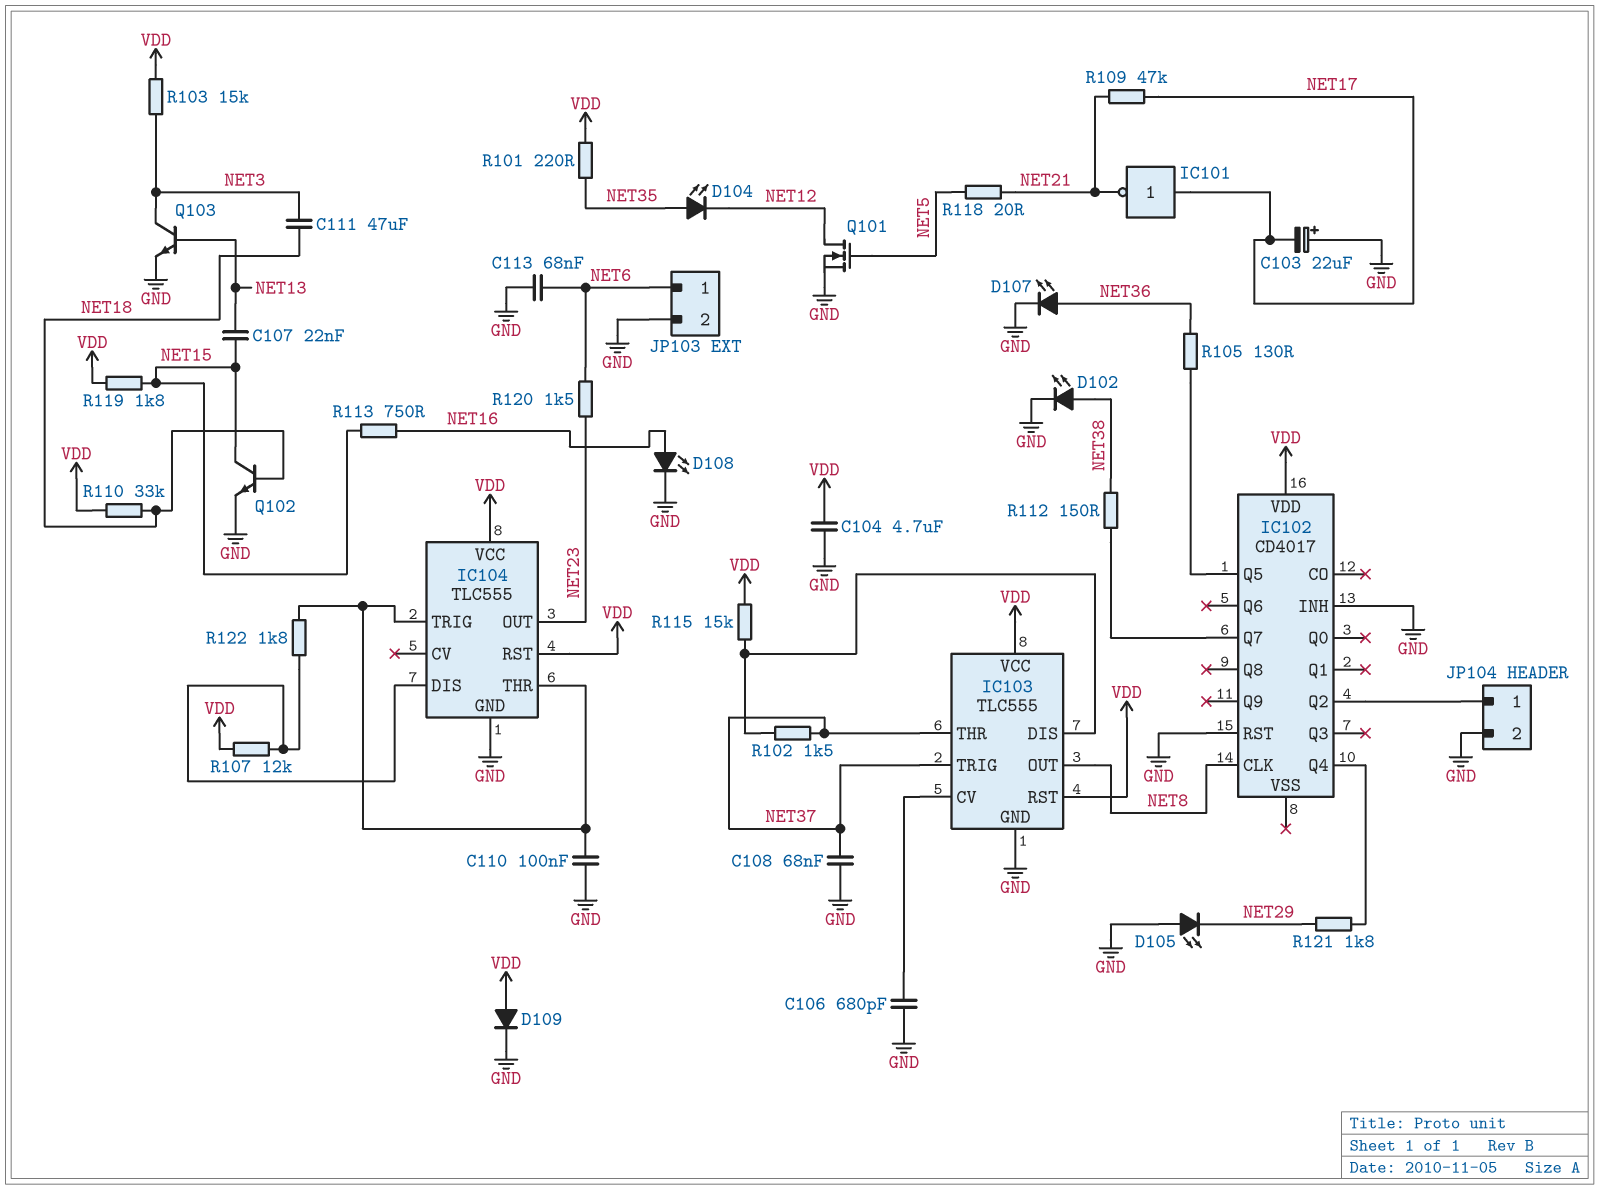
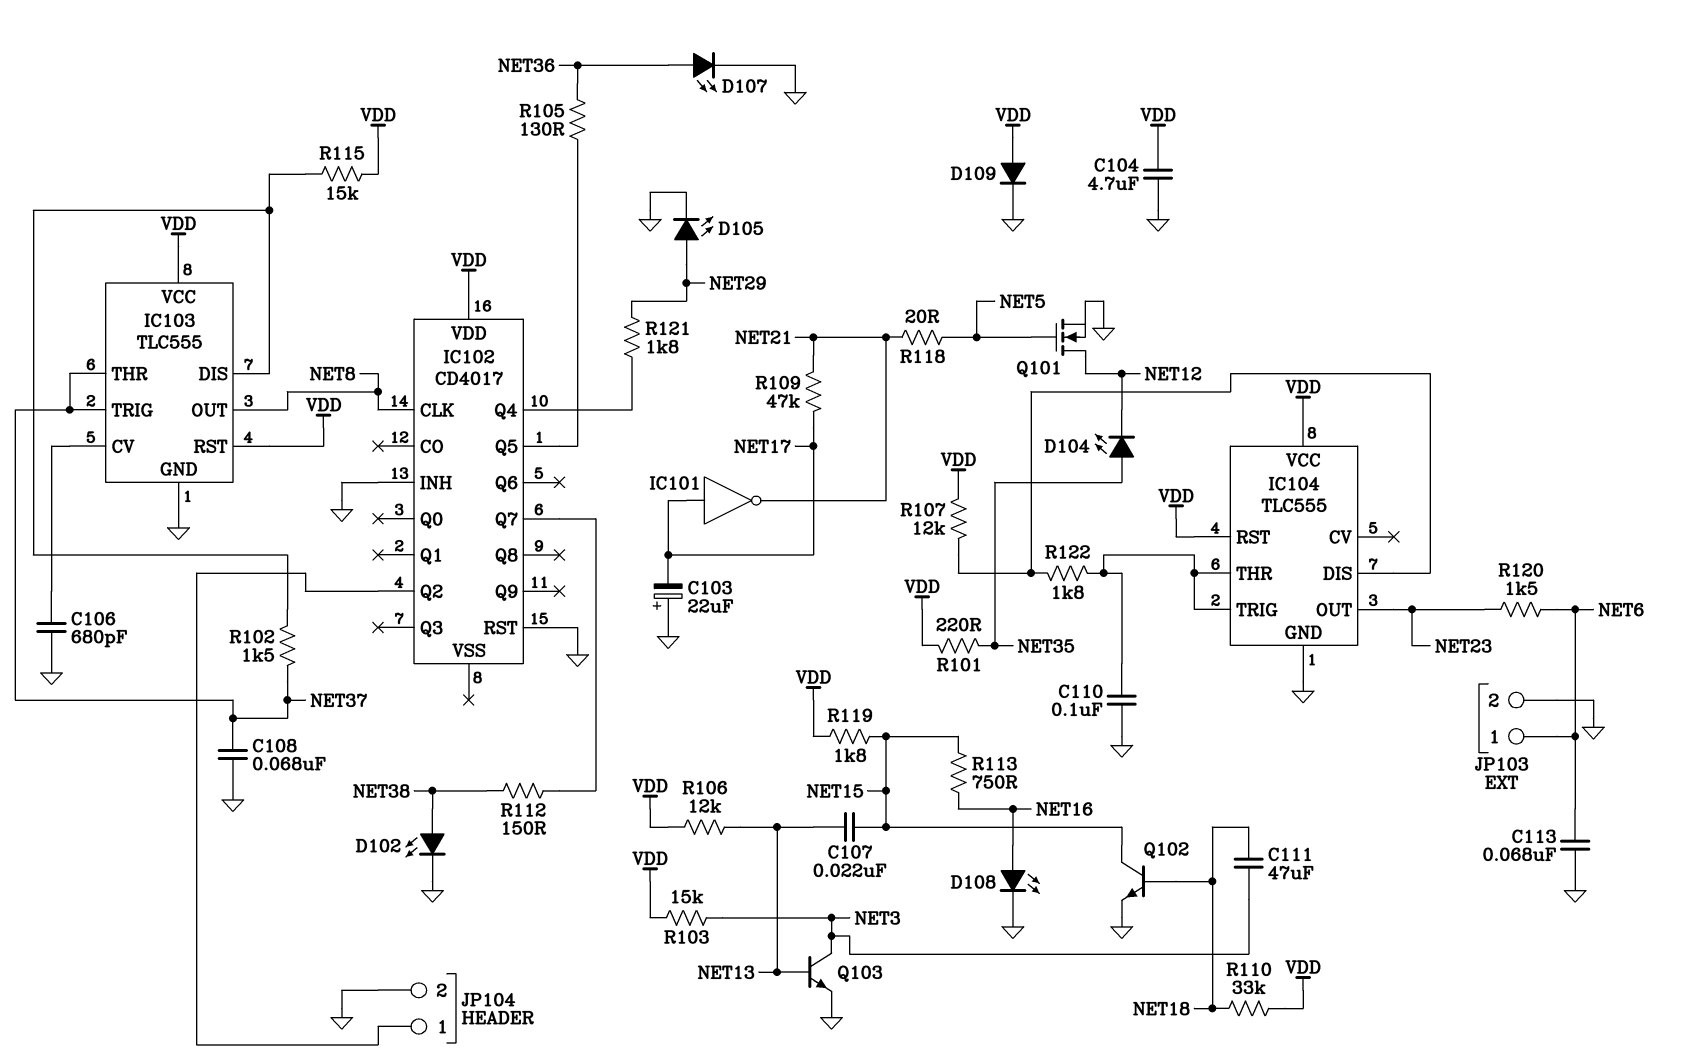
D105: LED (A GND, K NET29) -> LED (A NET29, K GND)
R106: none -> 12k (NET13, VDD)

